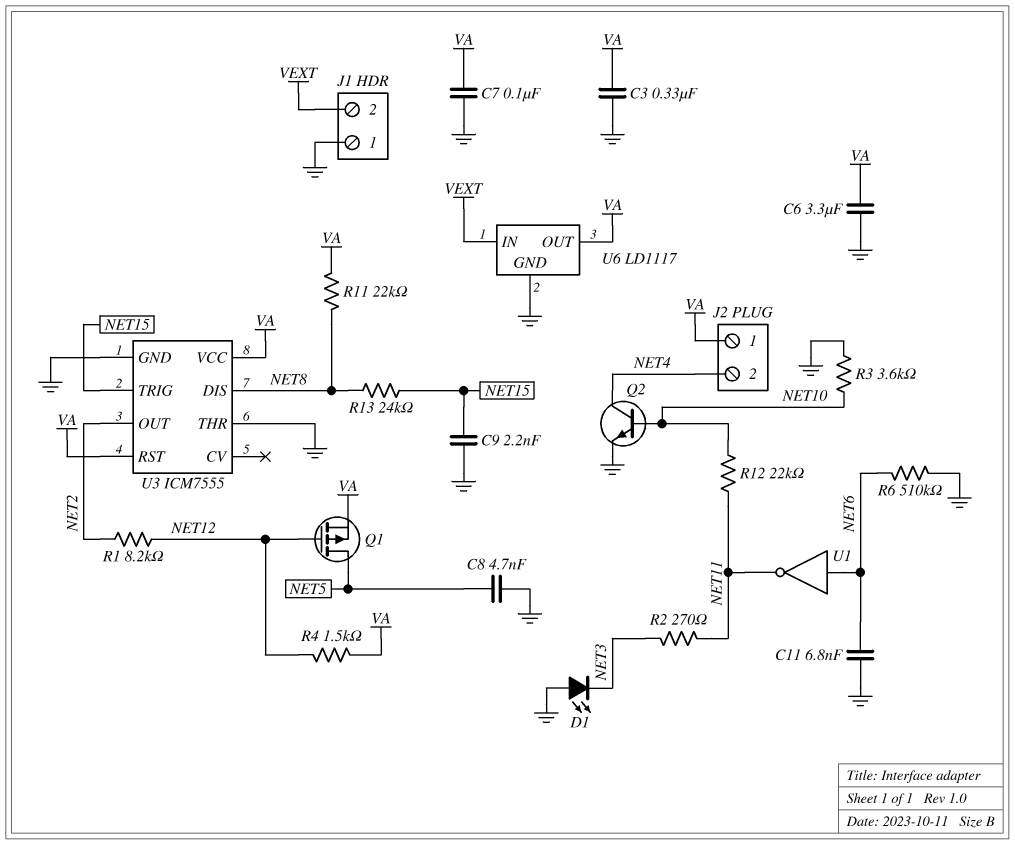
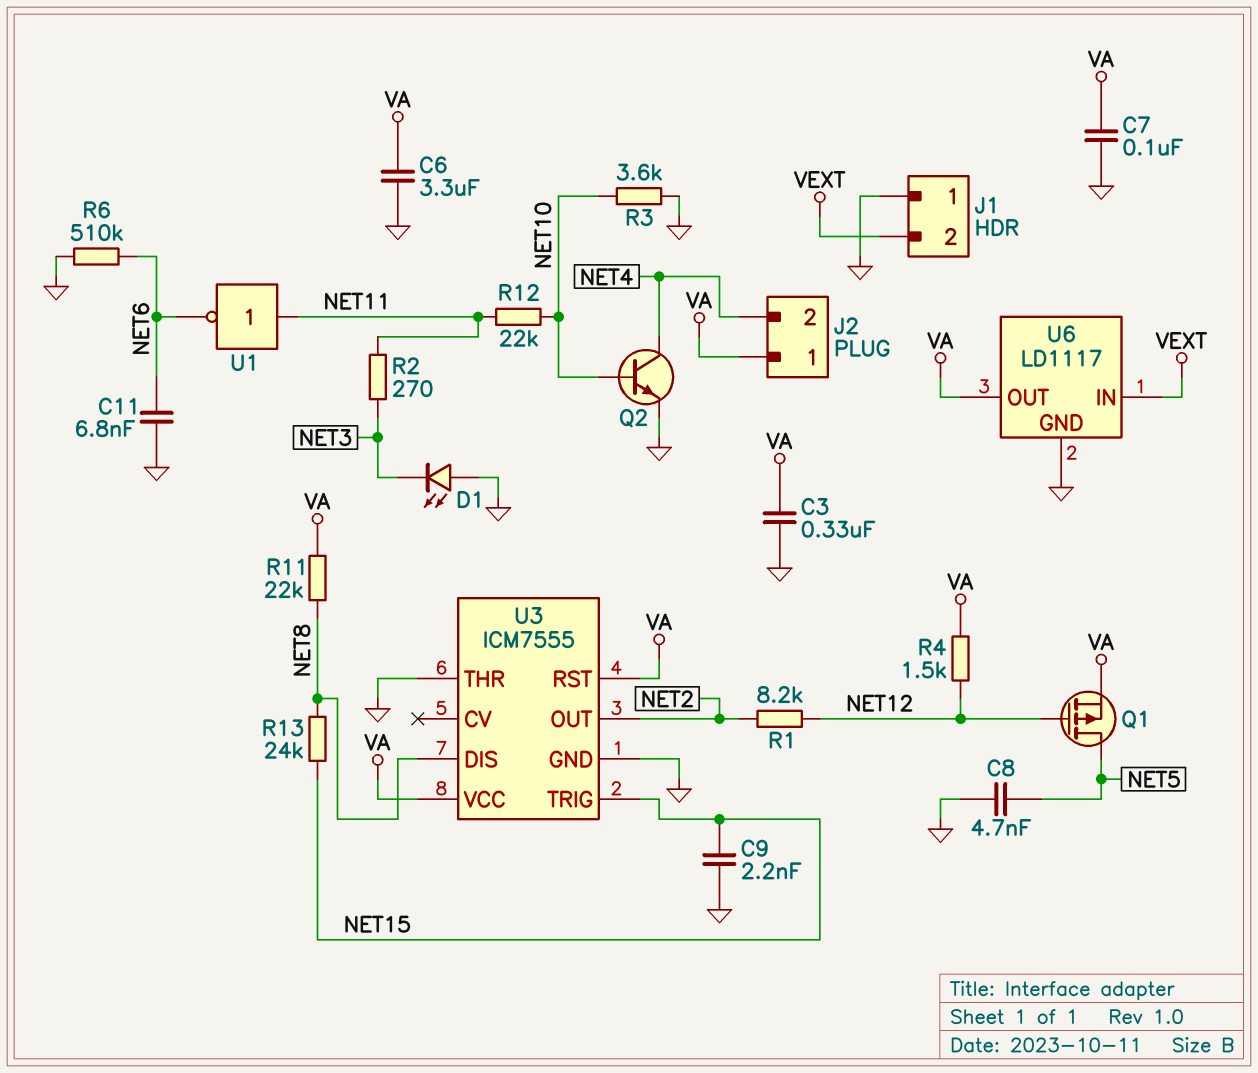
U1: NOT (in NET6, out NET11) -> NOT (in NET11, out NET6)

